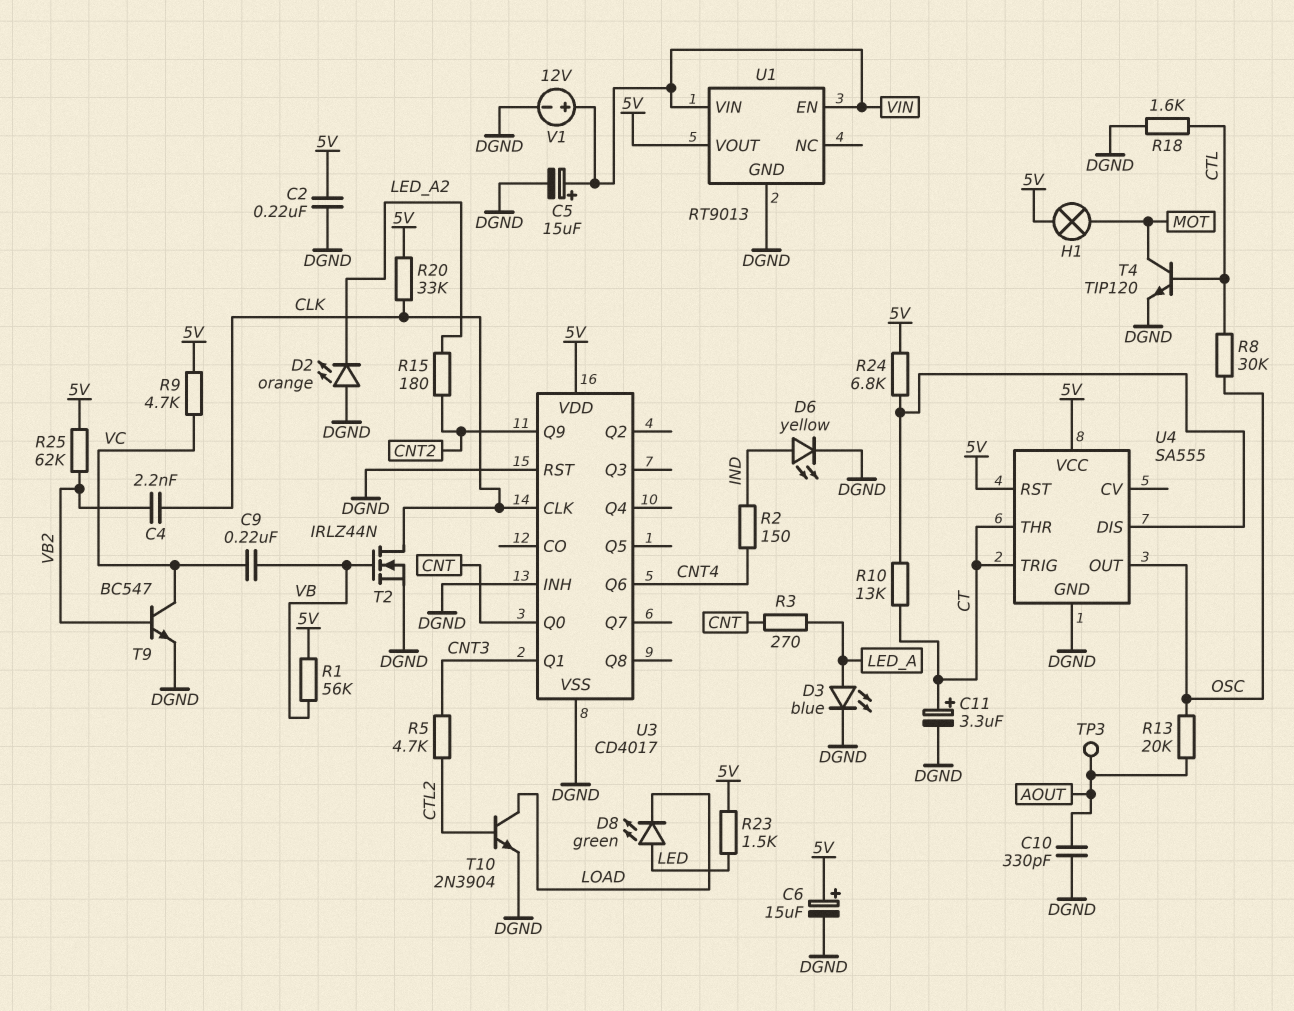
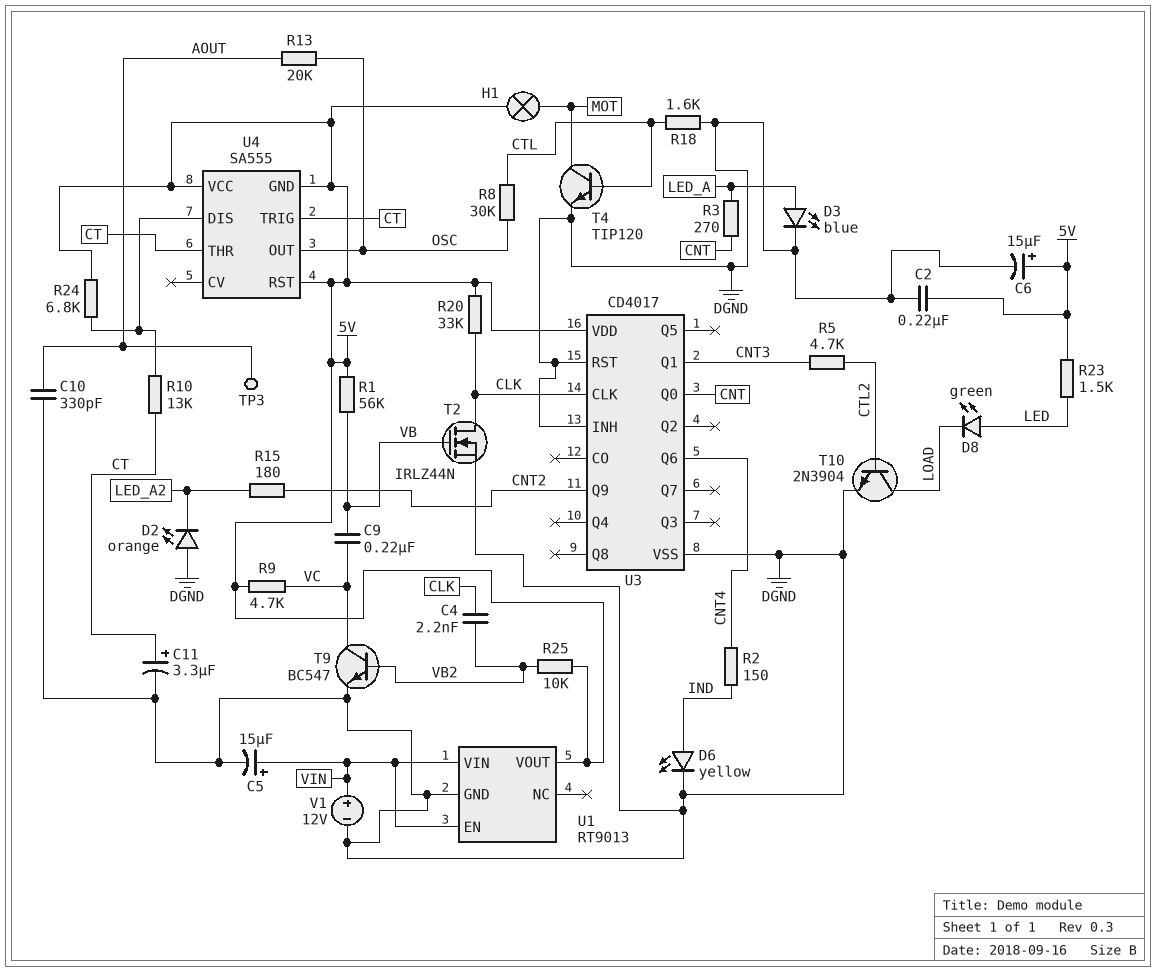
R25: 62k (5V, VB2) -> 10k (5V, VB2)
U4 pin GND: DGND -> 5V

